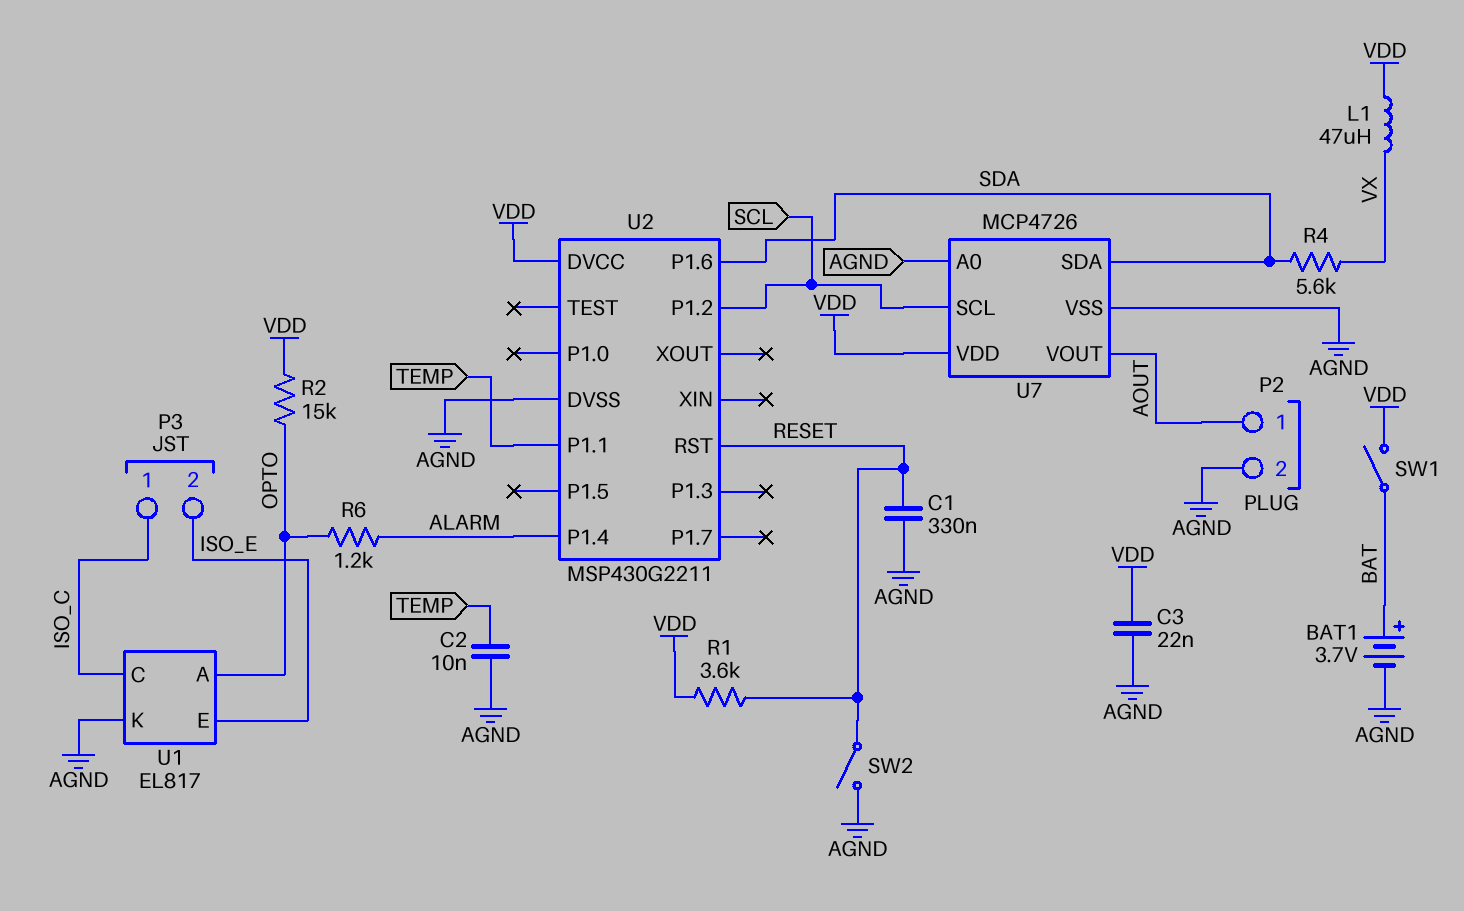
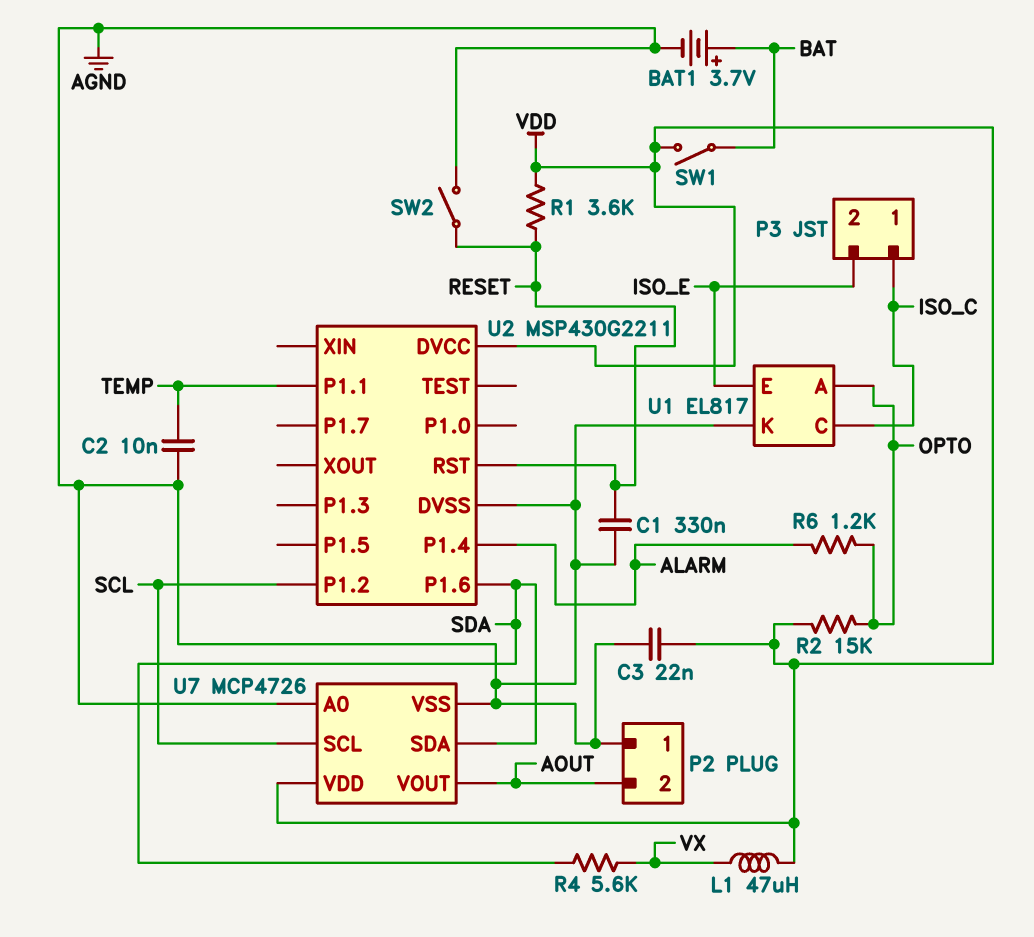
P2 pin 1: AOUT -> AGND
P2 pin 2: AGND -> AOUT

